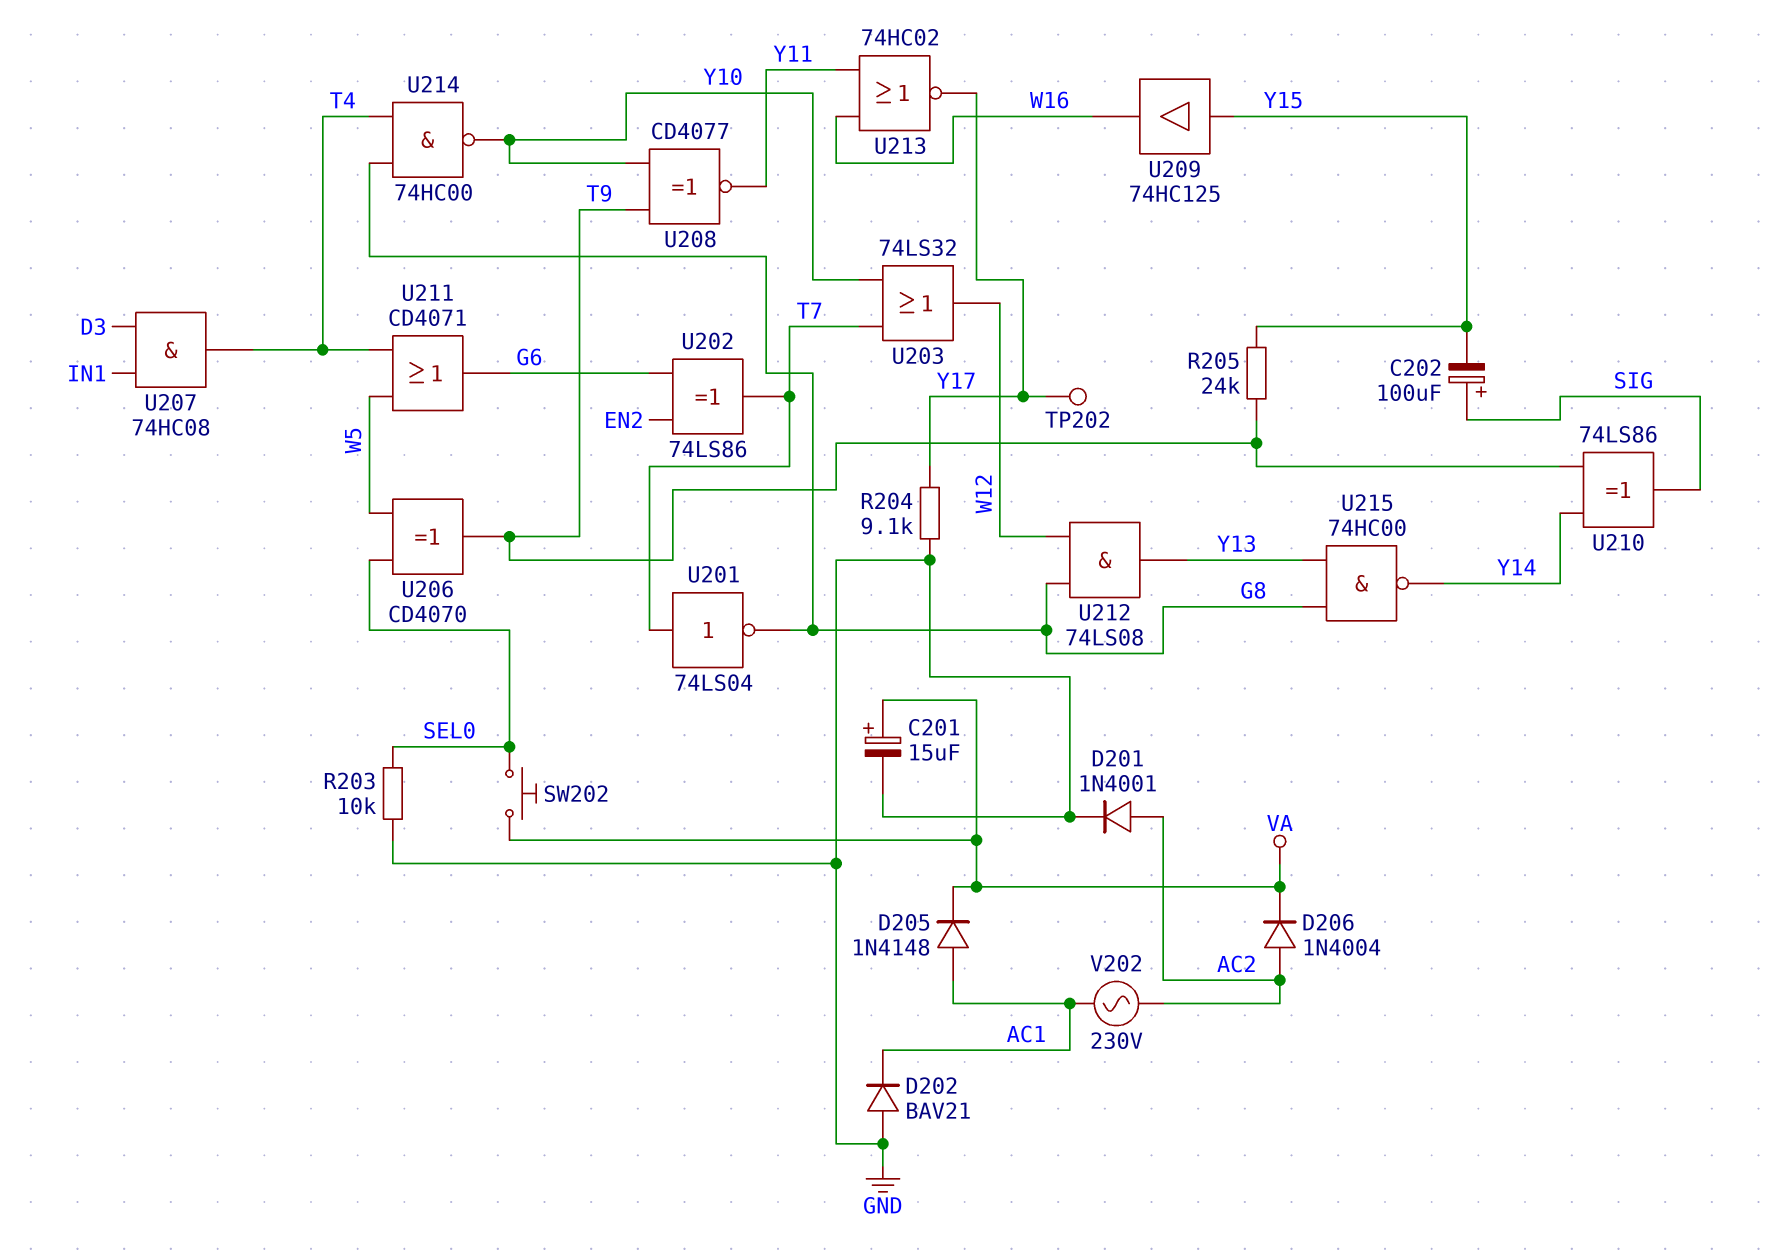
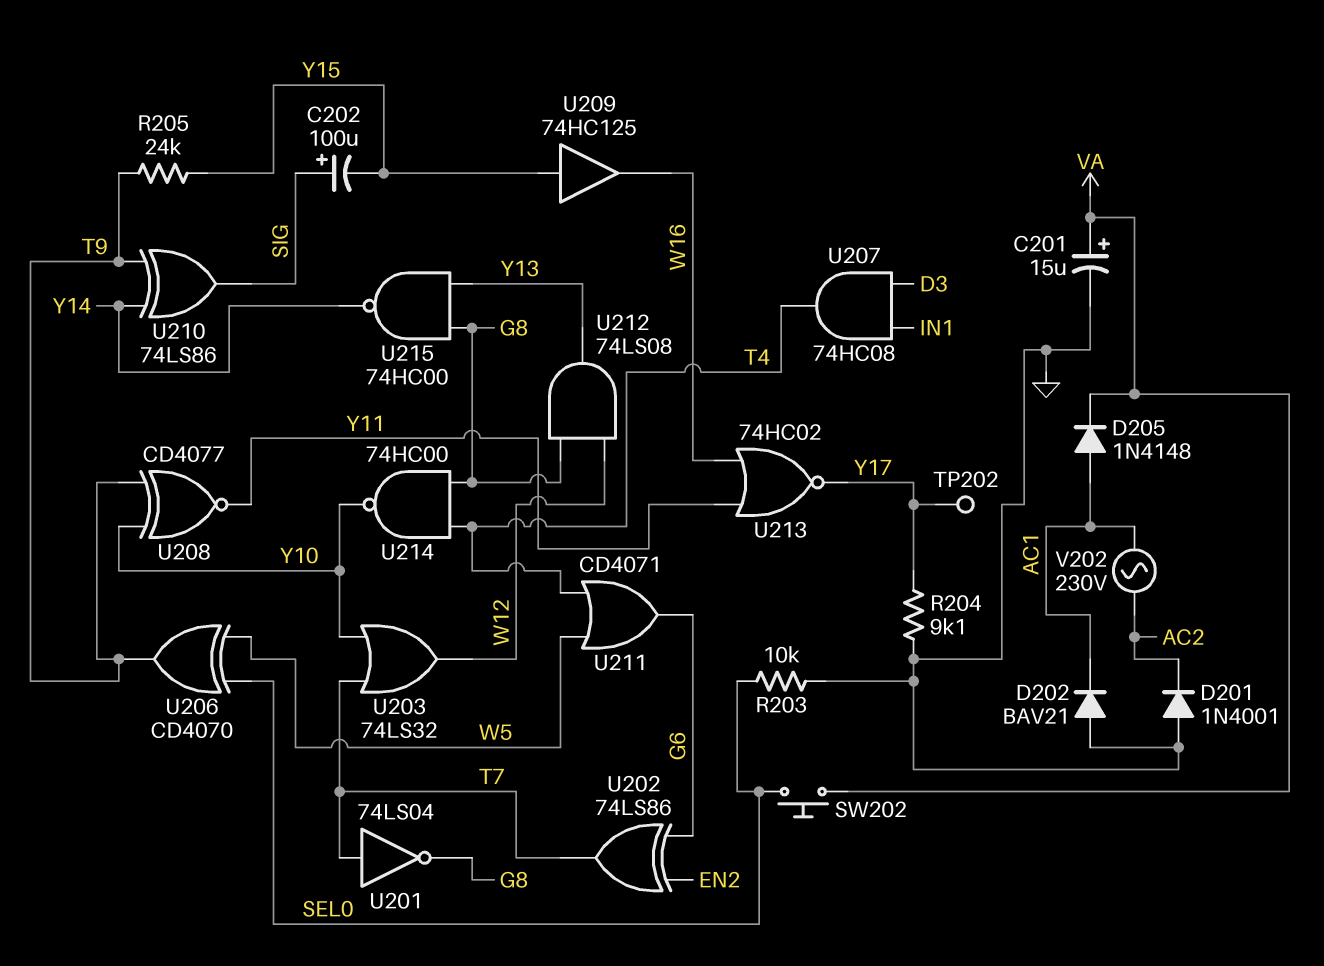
D201: diode 1N4001 (A AC2, K GND) -> diode 1N4001 (A GND, K AC2)
D206: diode 1N4004 (A AC2, K VA) -> none

